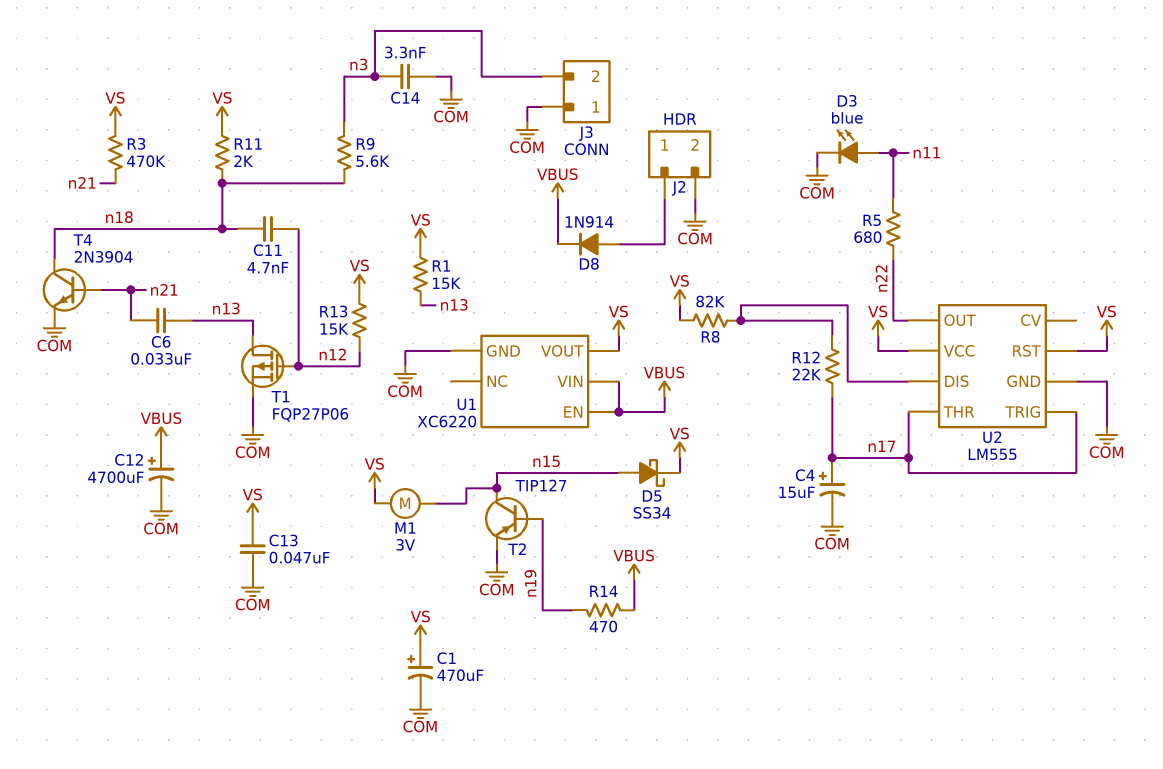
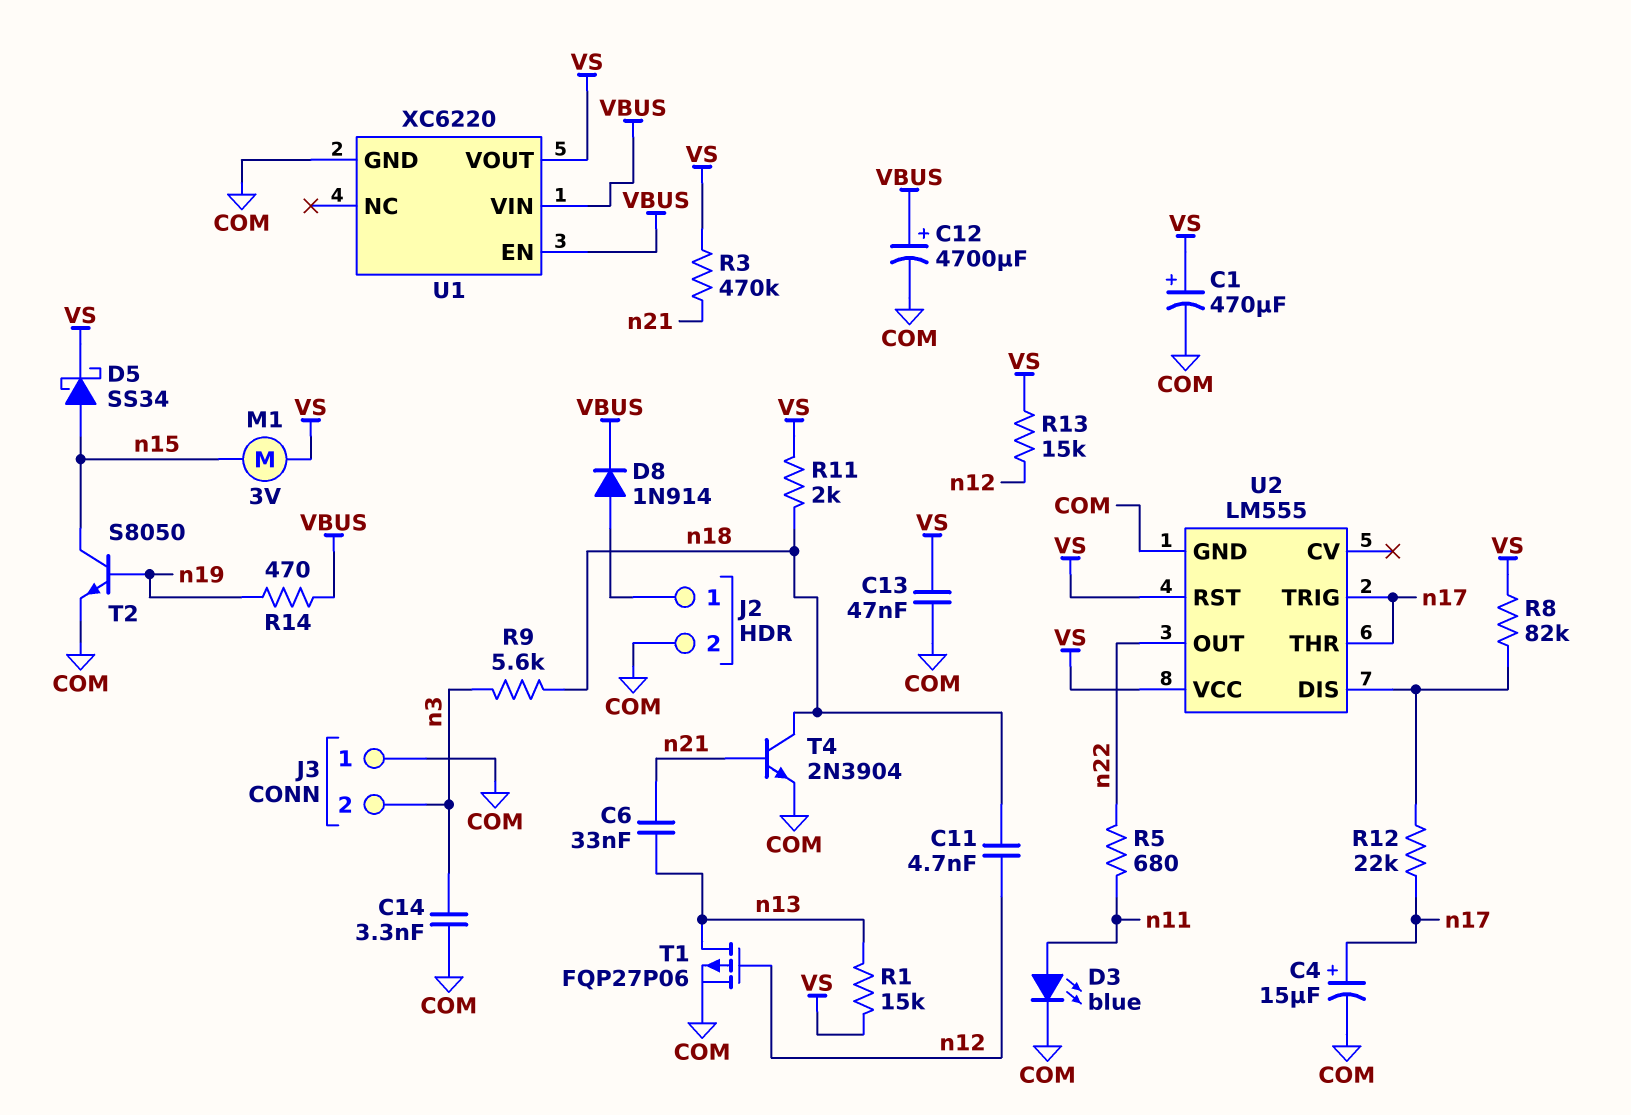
T2: PNP TIP127 (B n19, C n15, E COM) -> NPN S8050 (B n19, C n15, E COM)

